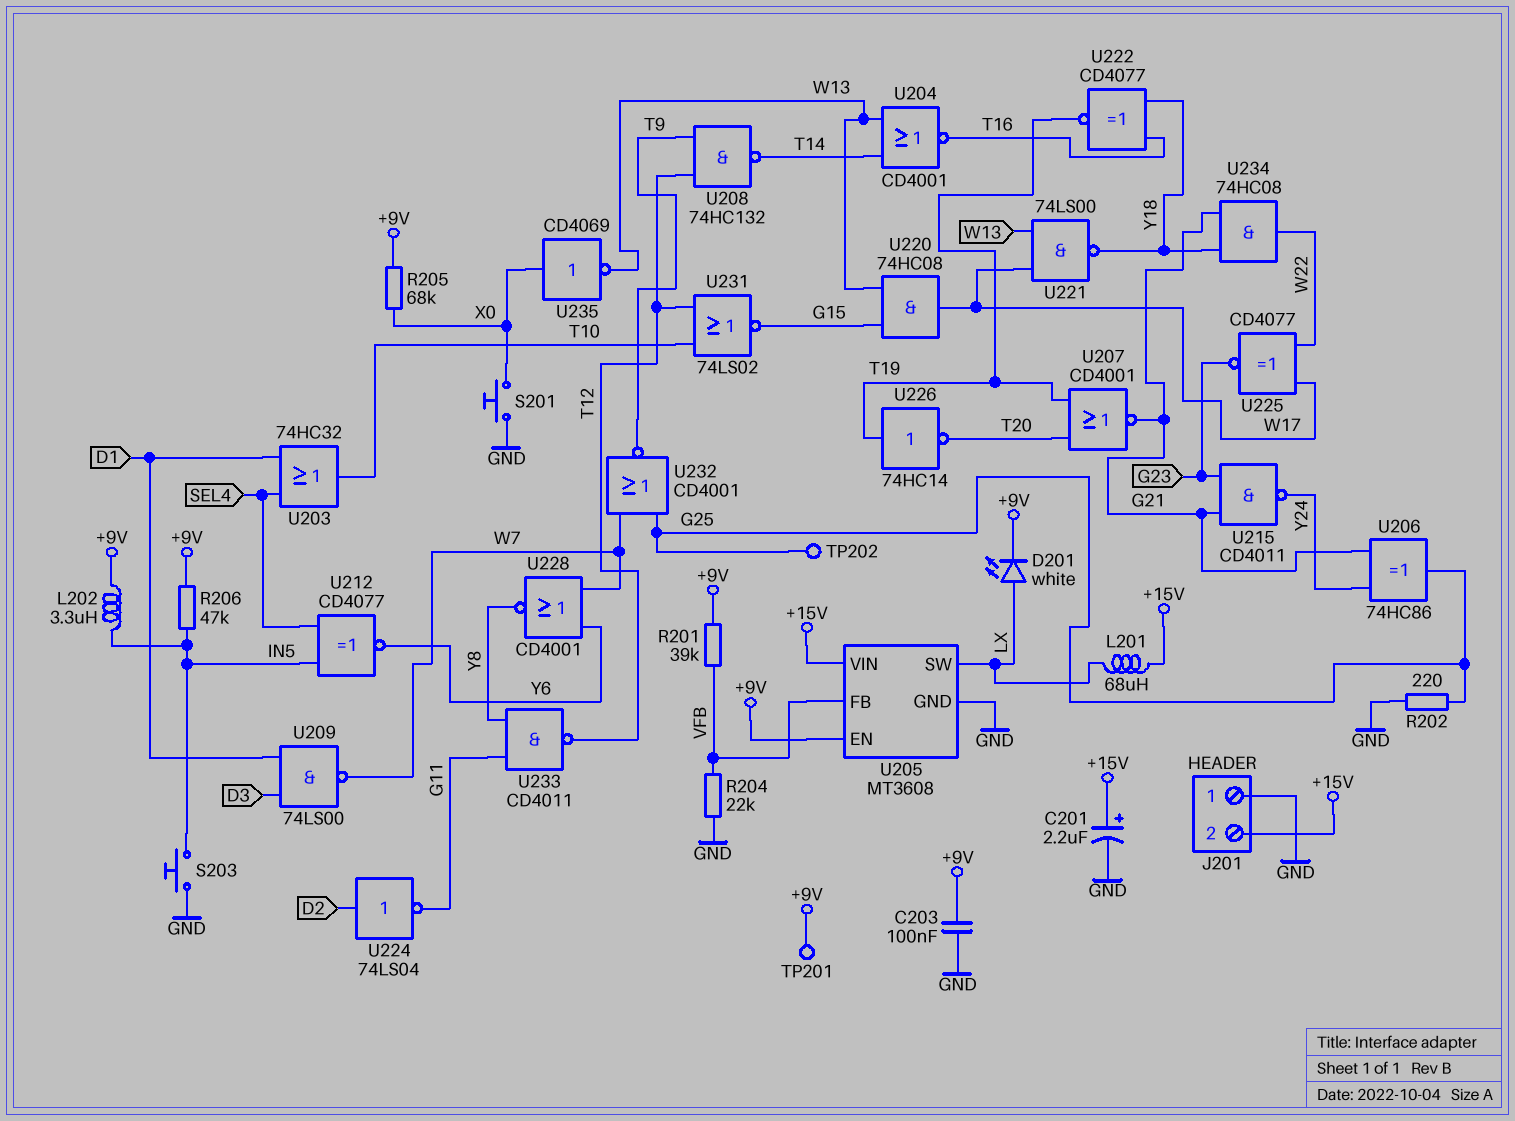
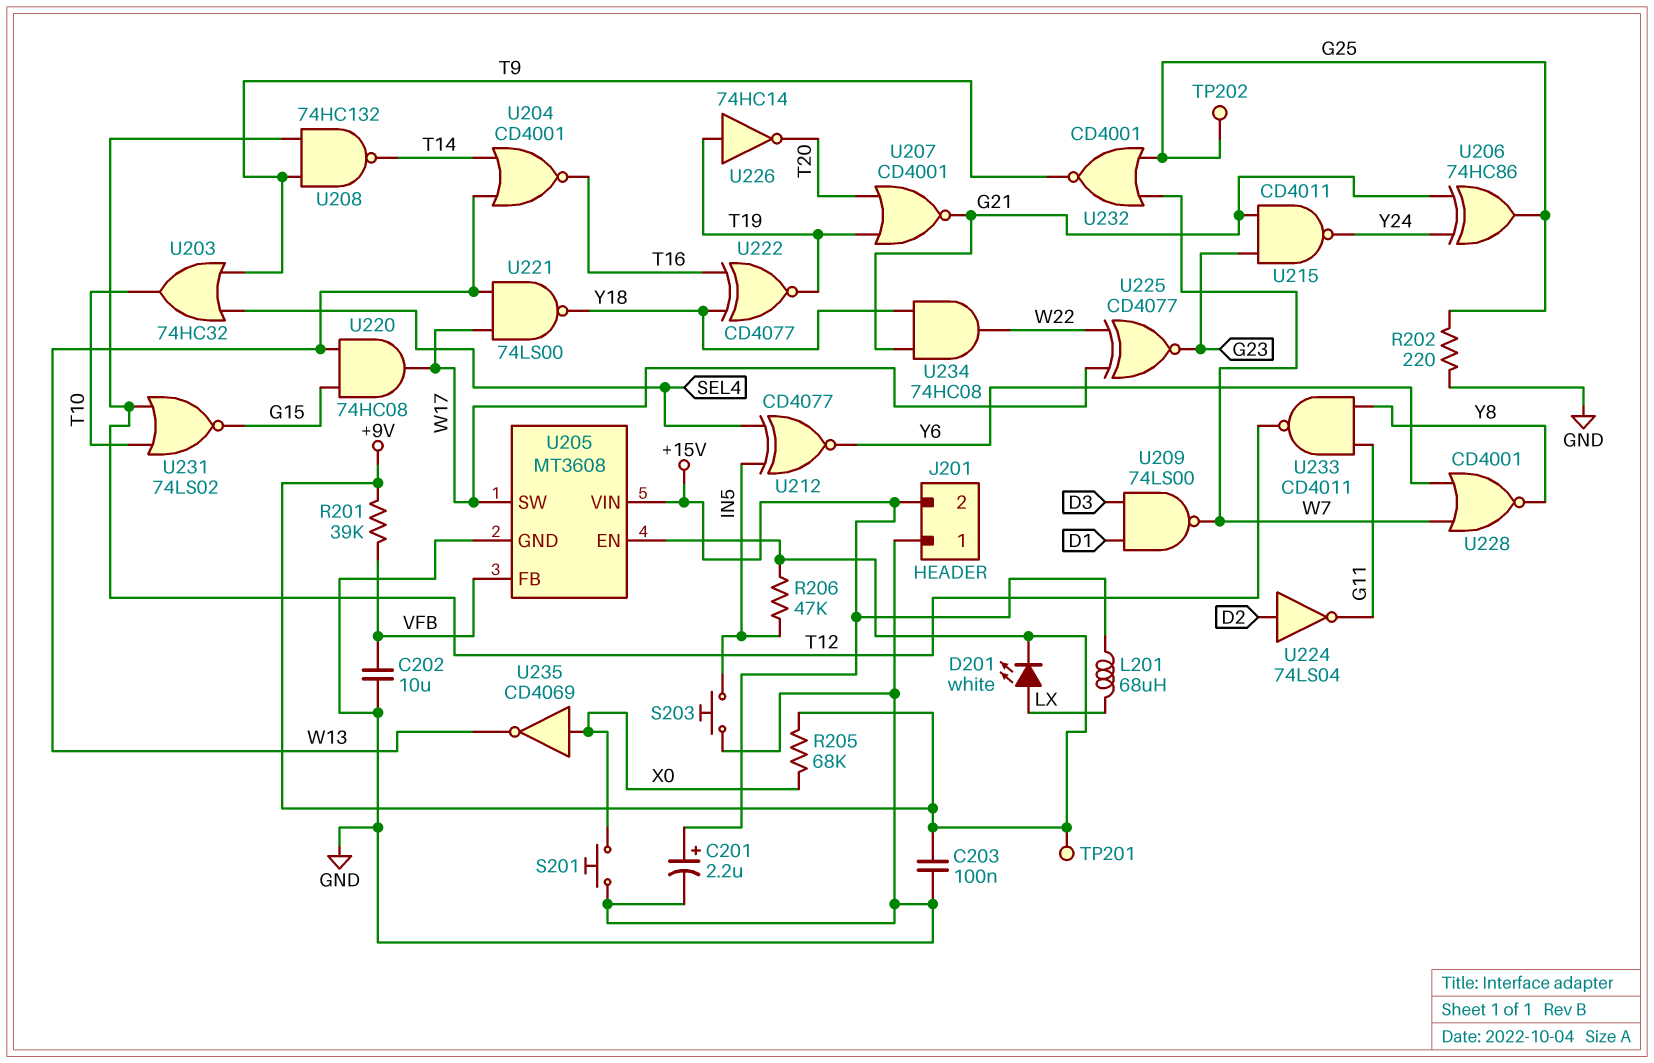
C202: none -> 10uF (GND, VFB)
L202: 3.3uH (+9V, IN5) -> none
R204: 22k (GND, VFB) -> none
U203: OR 74HC32 (in D1, in SEL4, out T10) -> OR 74HC32 (in SEL4, in T9, out T10)
U205 pin SW: LX -> W17

